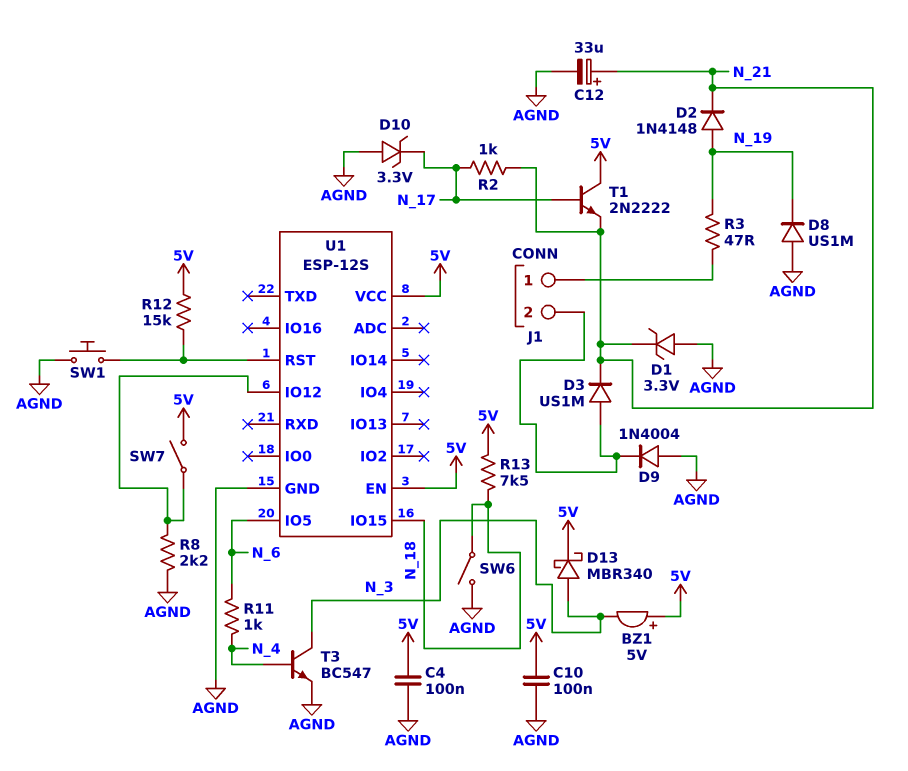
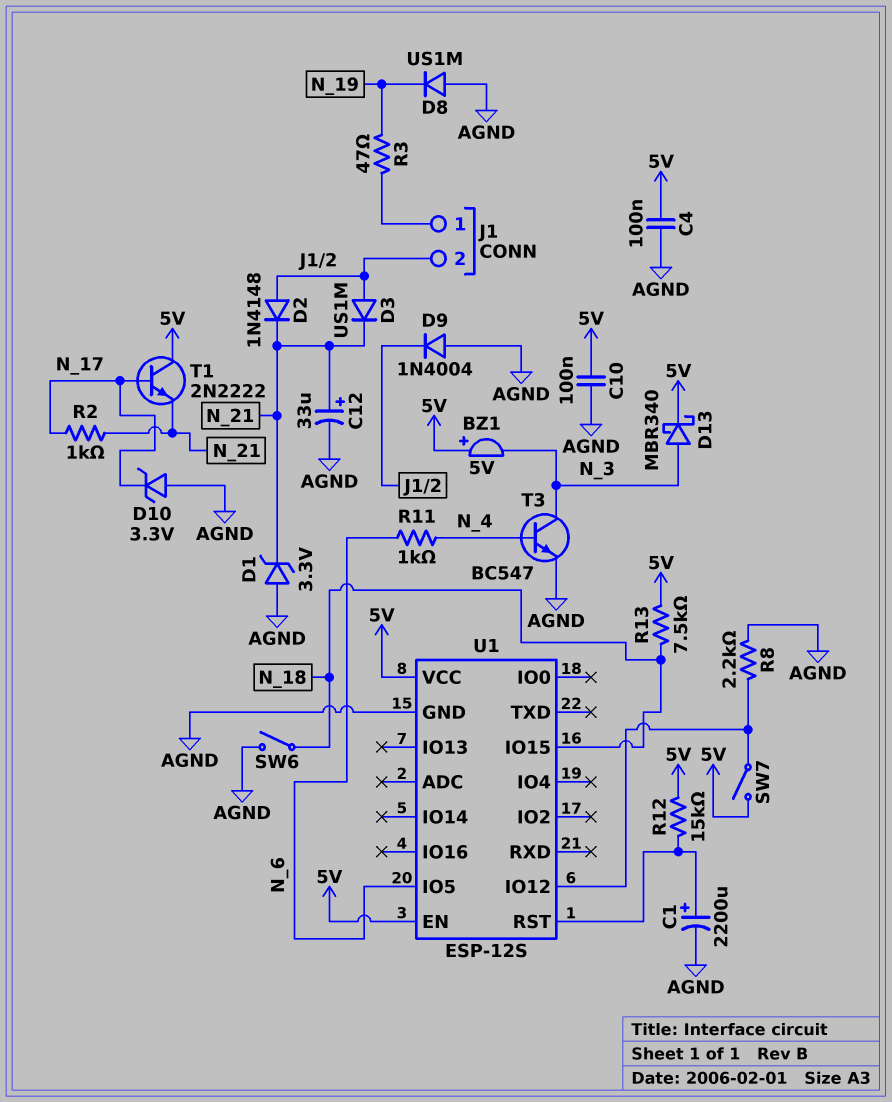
C1: none -> 2200uF (plus U1/RST, minus AGND)
D2: diode 1N4148 (A N_19, K N_21) -> diode 1N4148 (A J1/2, K N_21)
SW1: button (AGND, U1/RST) -> none

